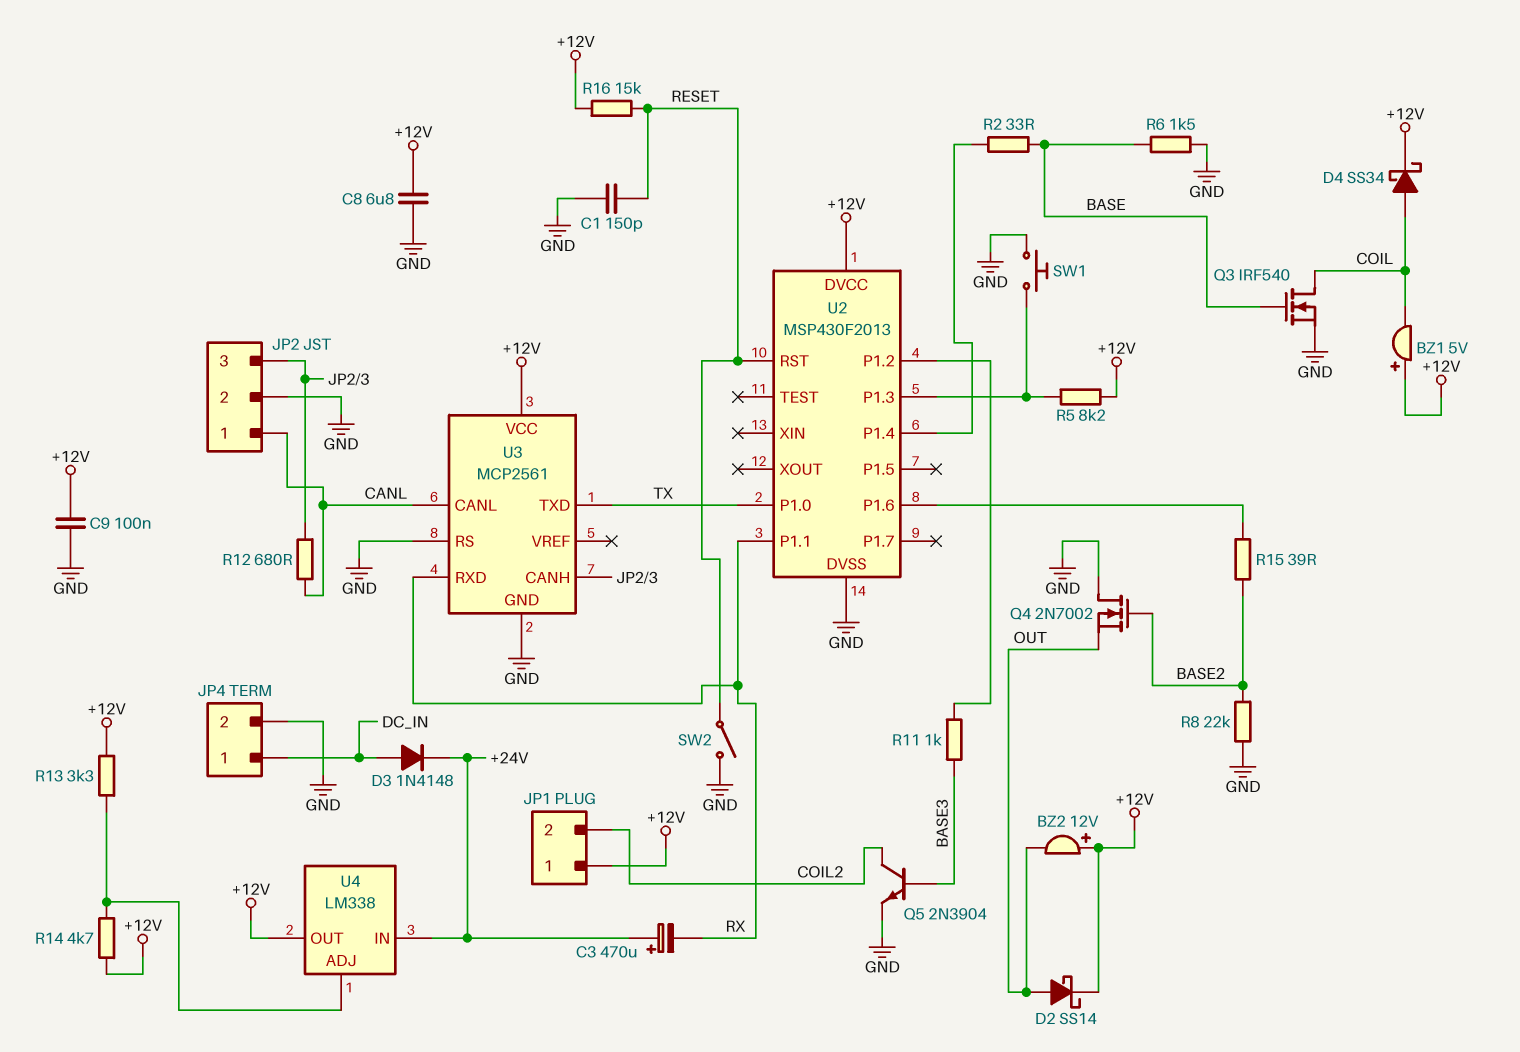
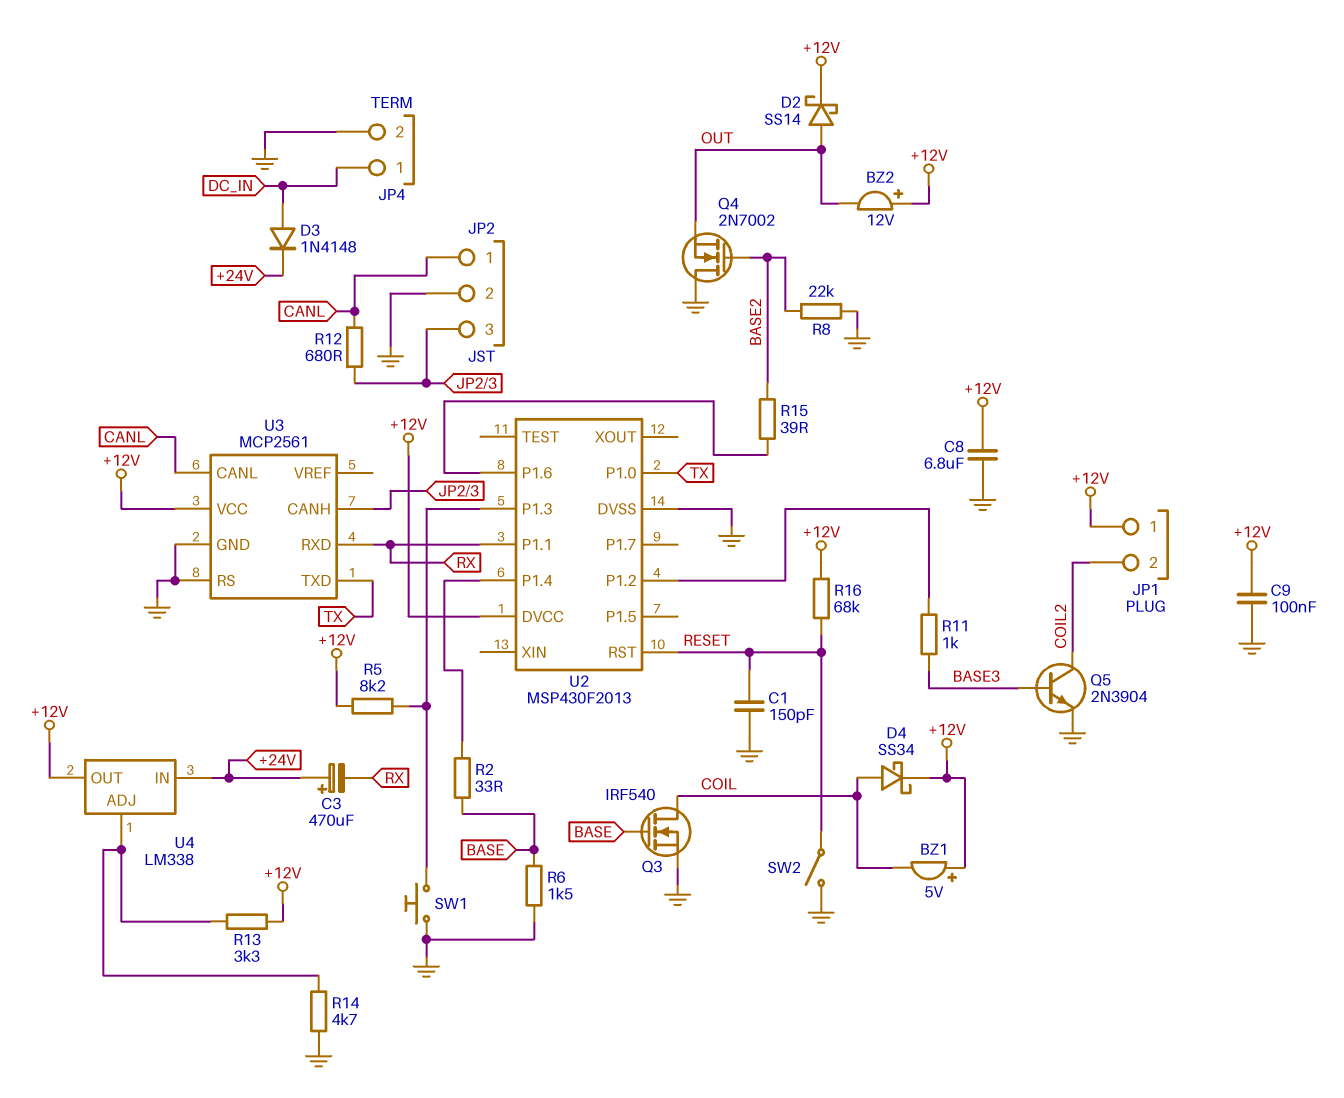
R14: 4.7k (+12V, U4/ADJ) -> 4.7k (GND, U4/ADJ)
R16: 15k (+12V, RESET) -> 68k (+12V, RESET)

